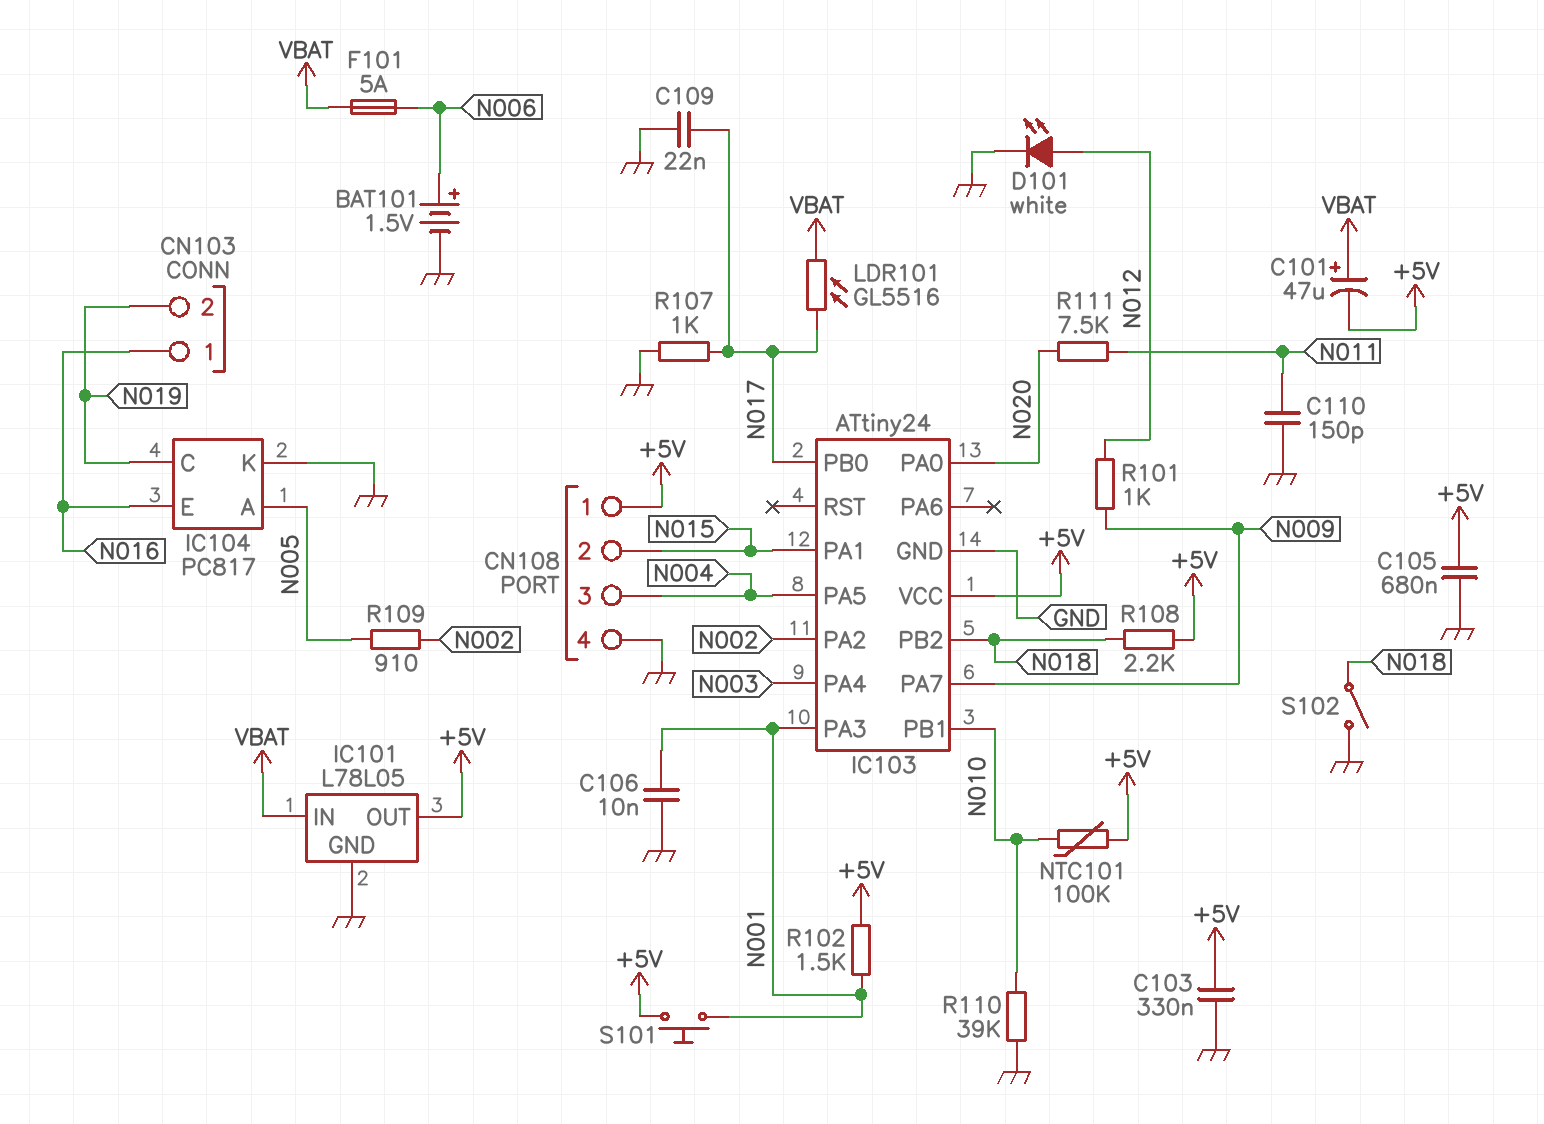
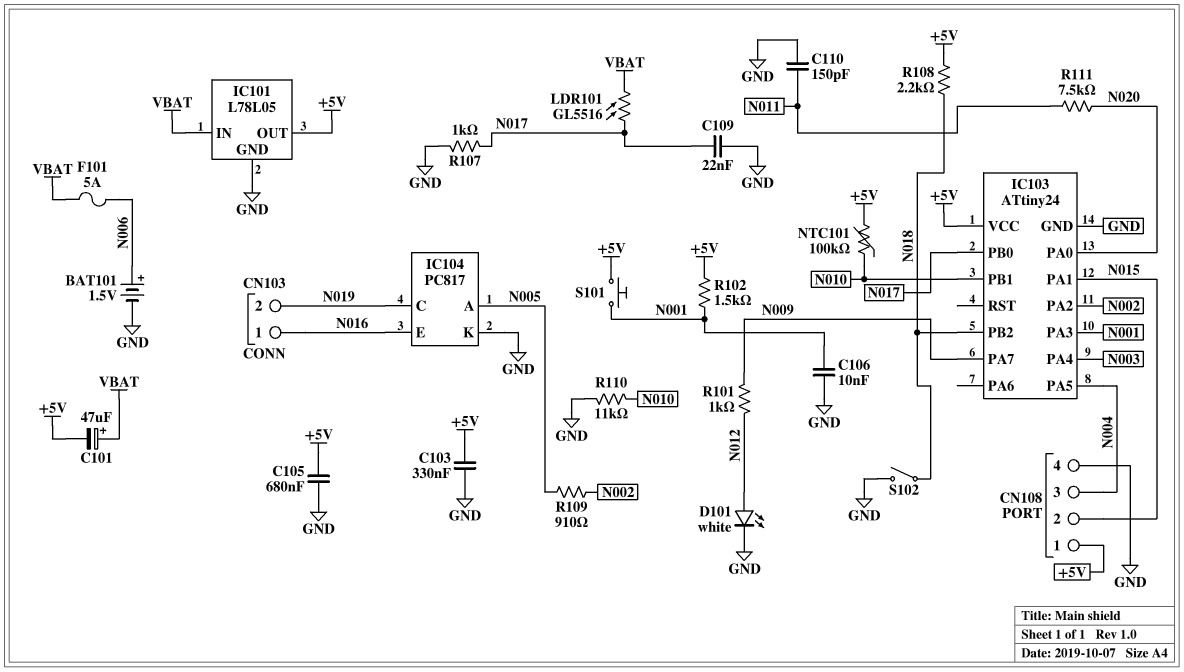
R110: 39k (GND, N010) -> 11k (GND, N010)

